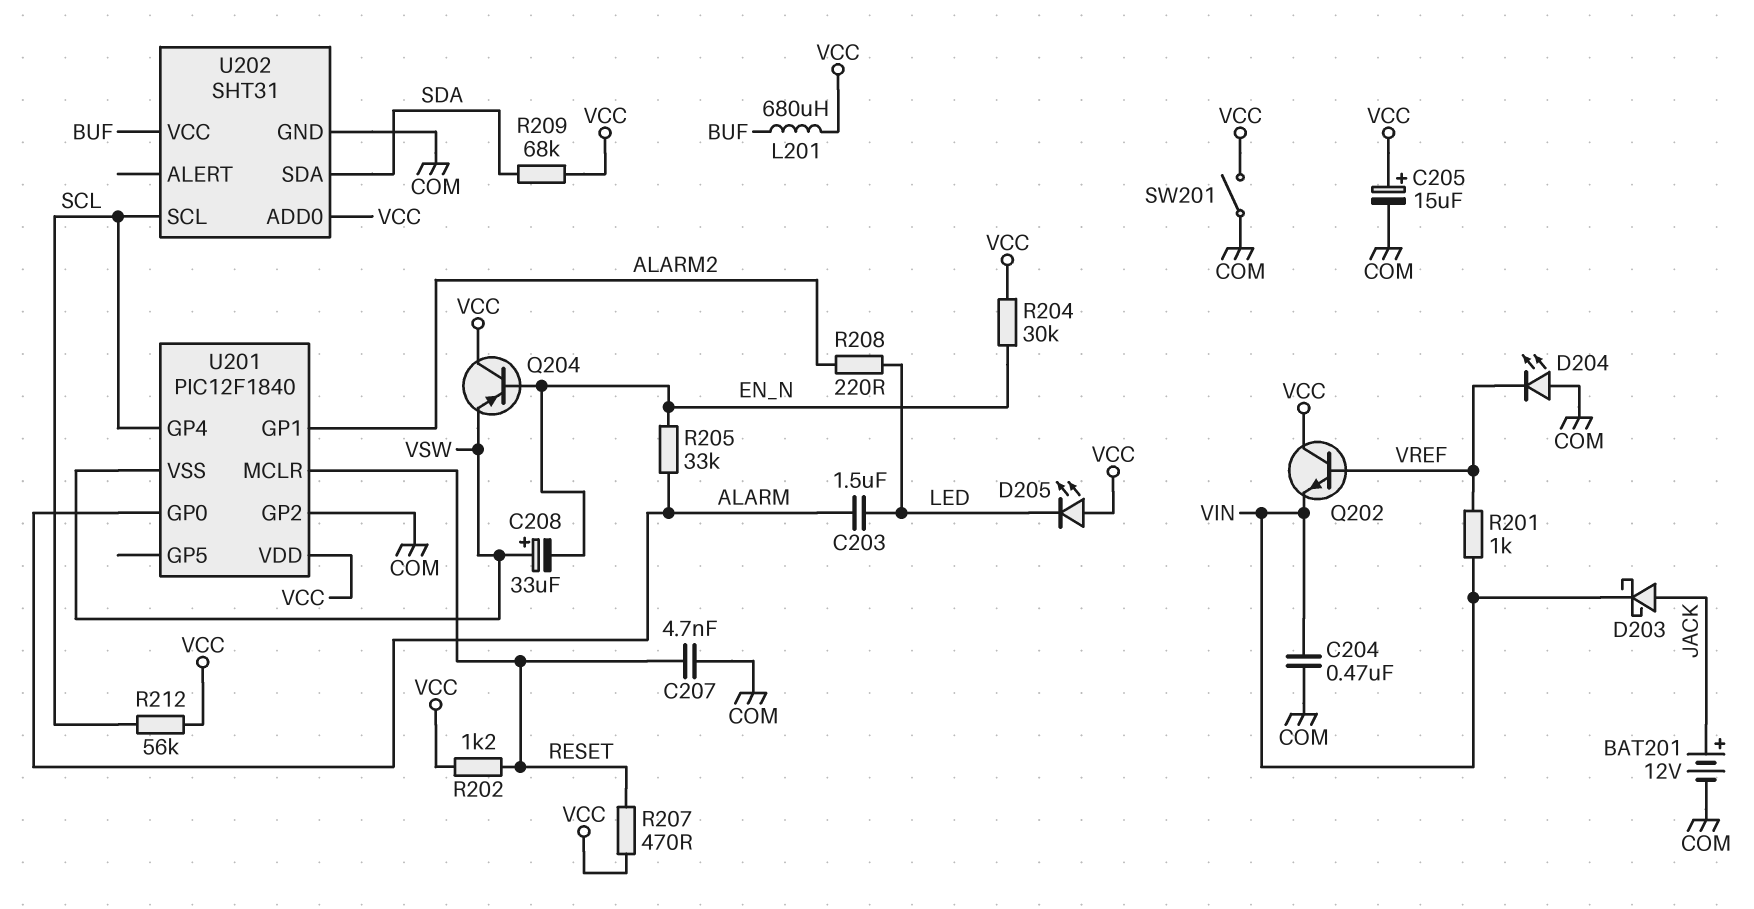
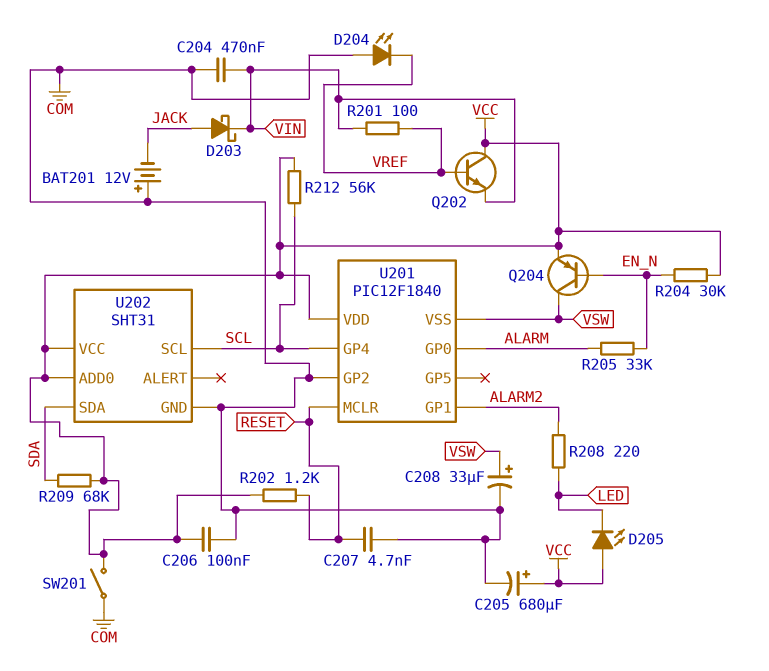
BAT201: 12V (plus JACK, minus COM) -> 12V (plus COM, minus JACK)
C203: 1.5uF (ALARM, LED) -> none
C205: 15uF (plus VCC, minus COM) -> 680uF (plus VCC, minus COM)
C206: none -> 100nF (COM, VCC)
C208: 33uF (plus VSW, minus EN_N) -> 33uF (plus VSW, minus COM)
L201: 680uH (BUF, VCC) -> none
Q204: PNP (B EN_N, C VCC, E VSW) -> PNP (B EN_N, C VSW, E VCC)
R201: 1k (VIN, VREF) -> 100 (VIN, VREF)
R207: 470 (RESET, VCC) -> none
U202 pin VCC: BUF -> VCC

